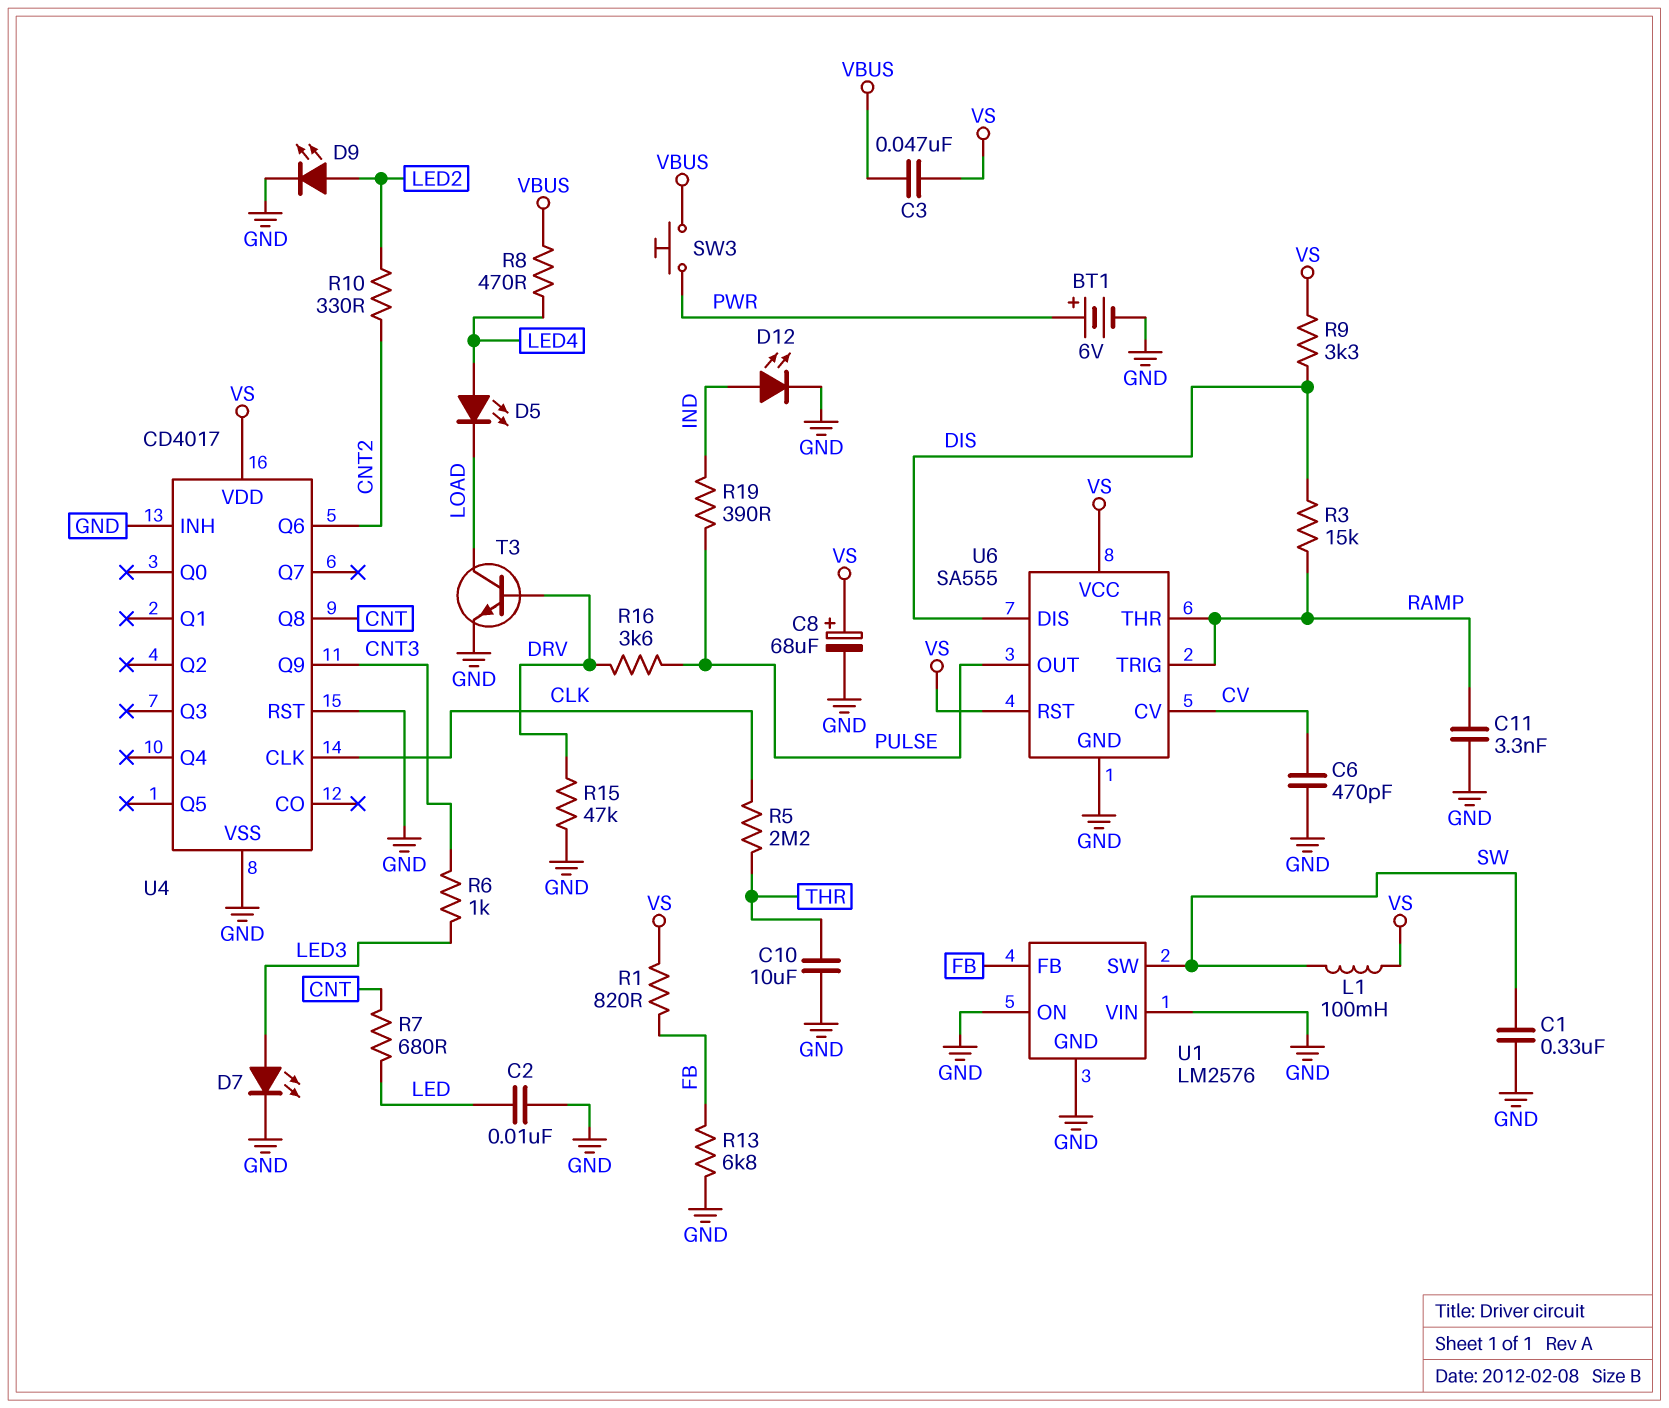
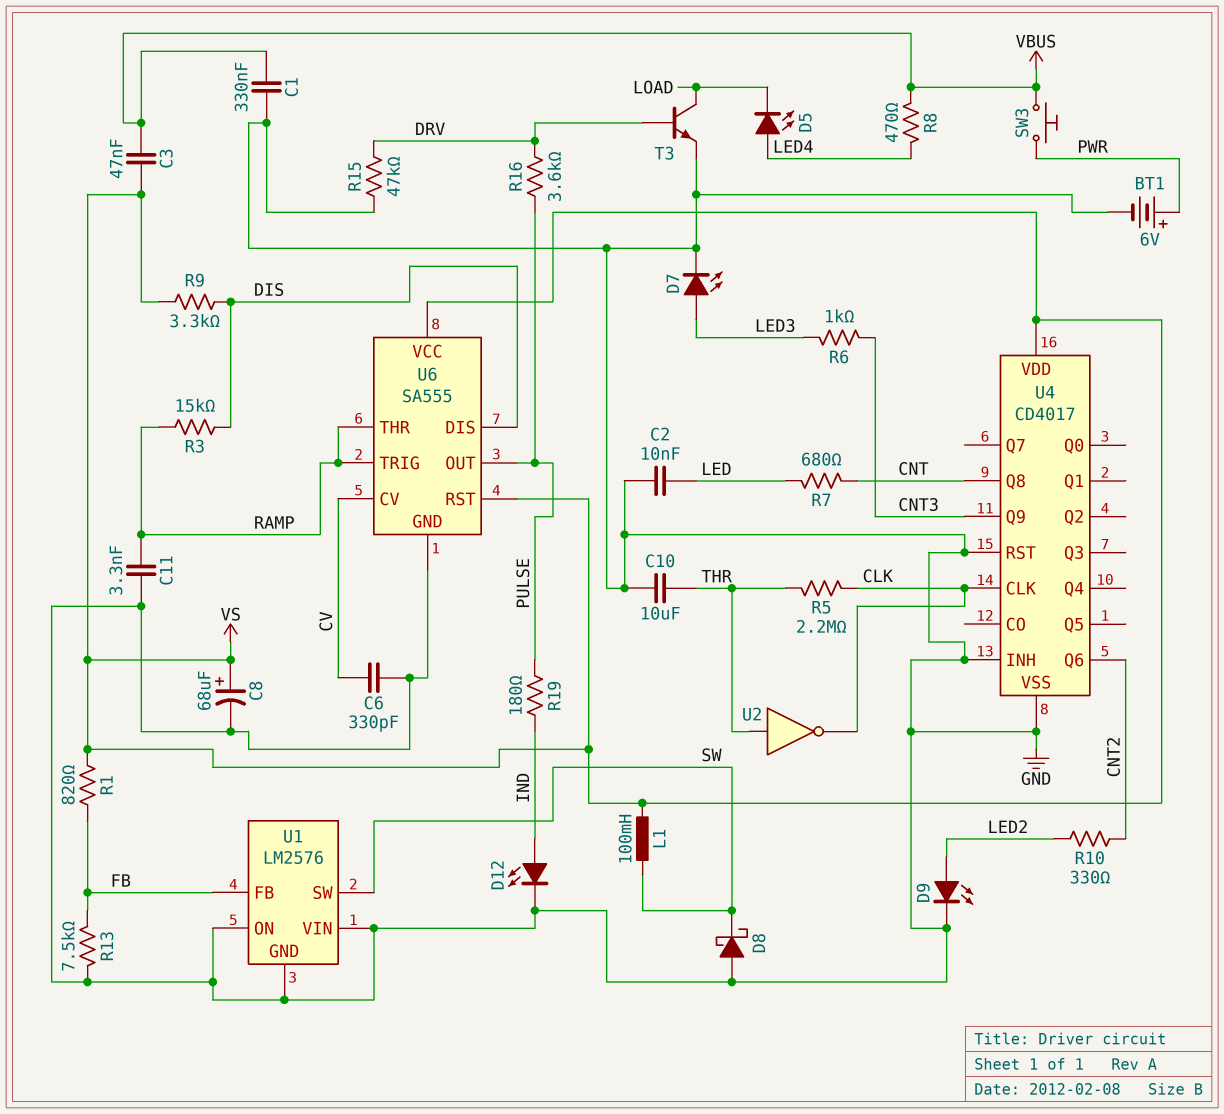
C1: 330nF (GND, SW) -> 330nF (GND, VBUS)
C6: 470pF (CV, GND) -> 330pF (CV, GND)
D8: none -> schottky (A GND, K SW)
R13: 6.8k (FB, GND) -> 7.5k (FB, GND)
R19: 390 (IND, PULSE) -> 180 (IND, PULSE)
U2: none -> NOT (in THR, out CLK)

